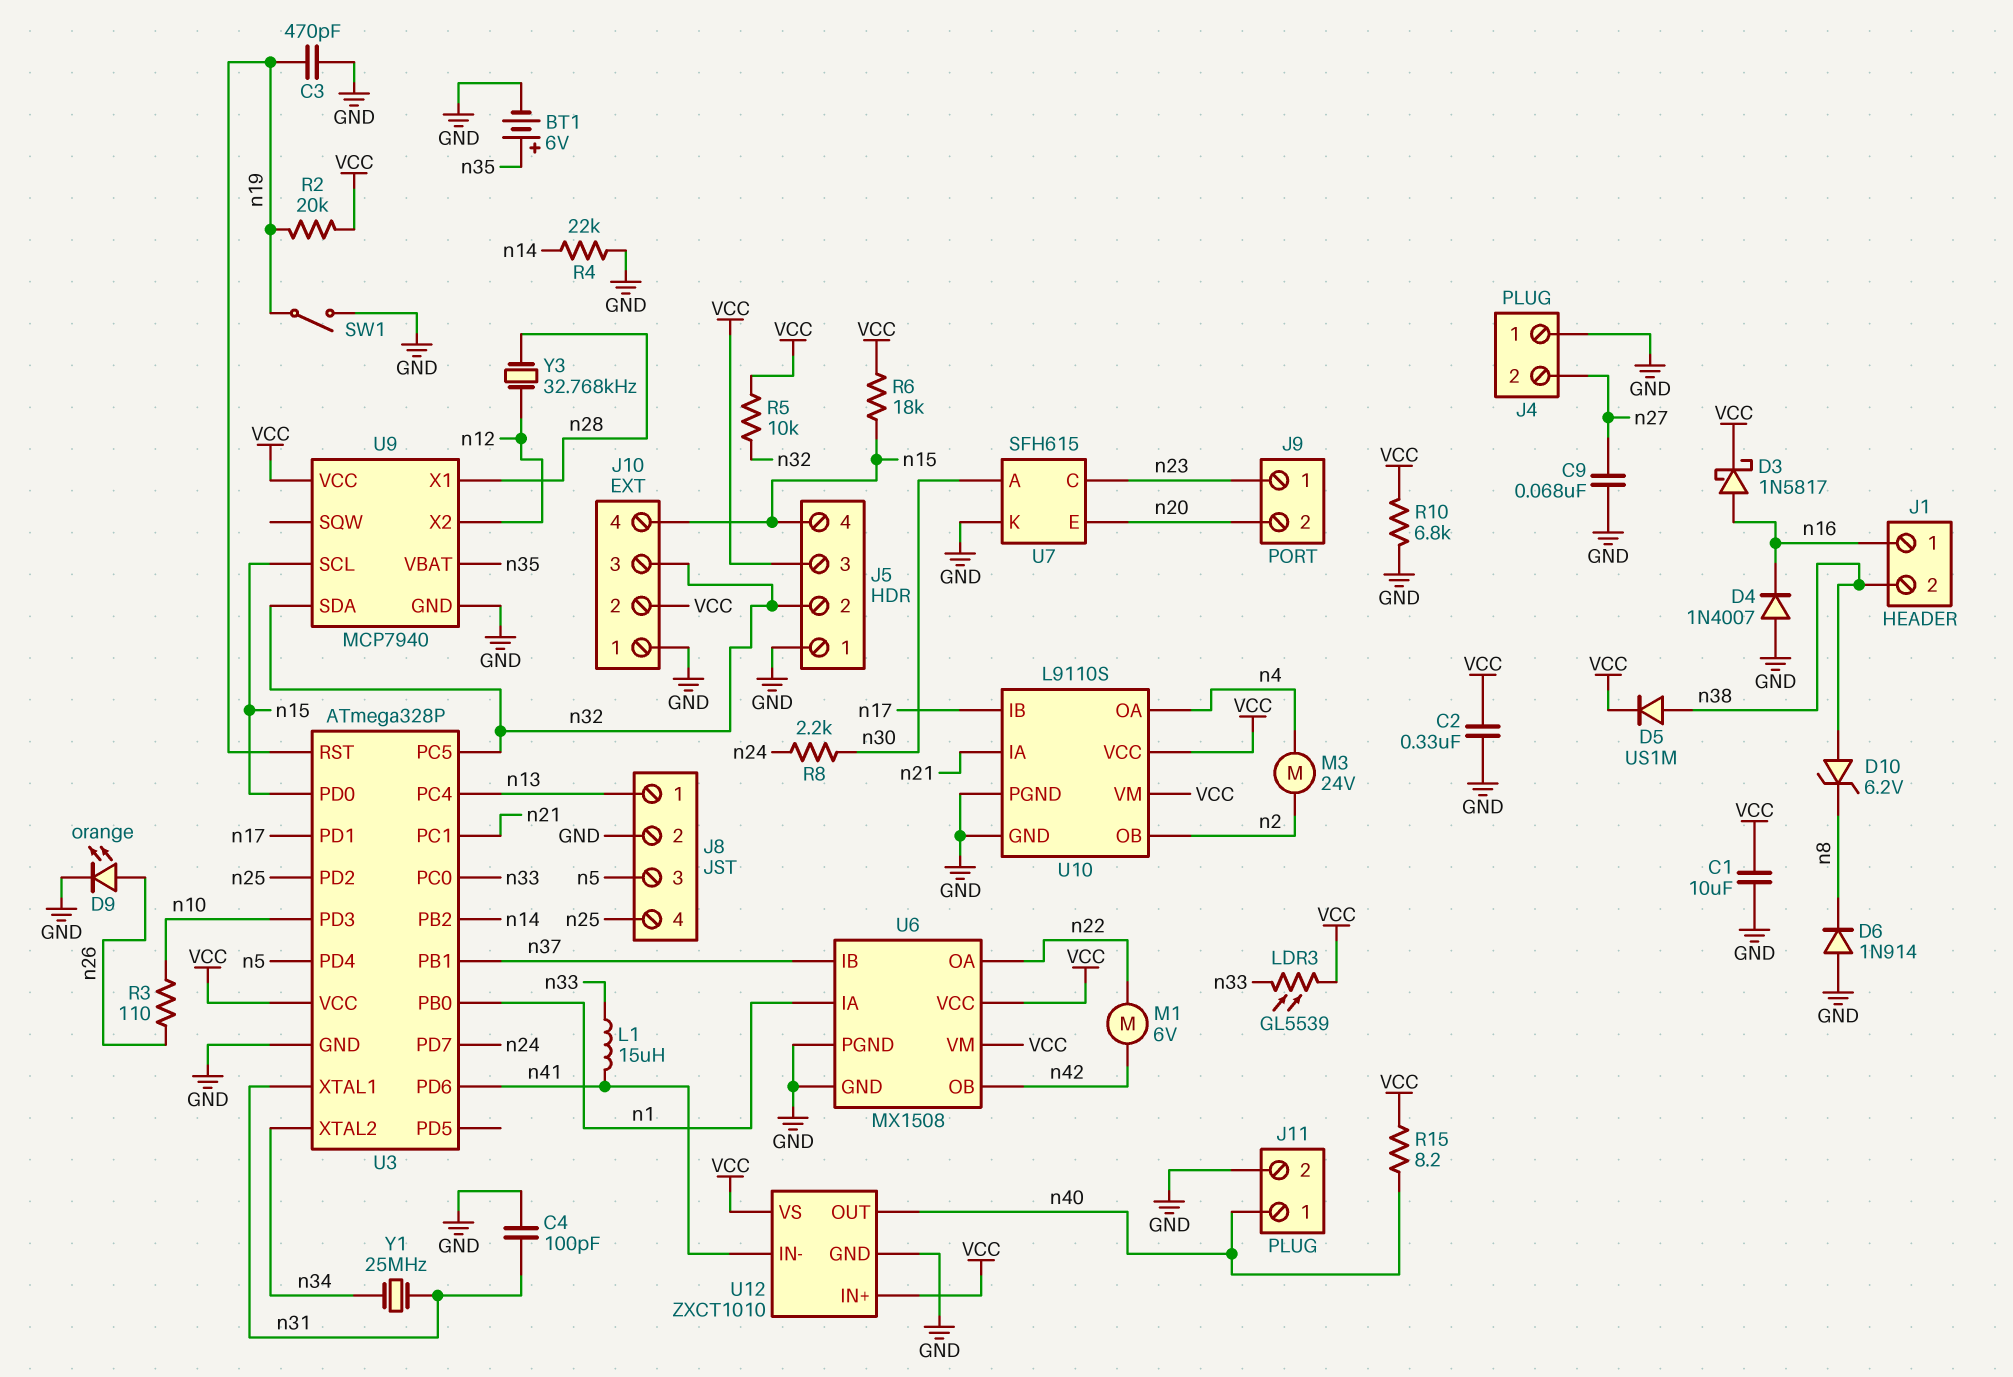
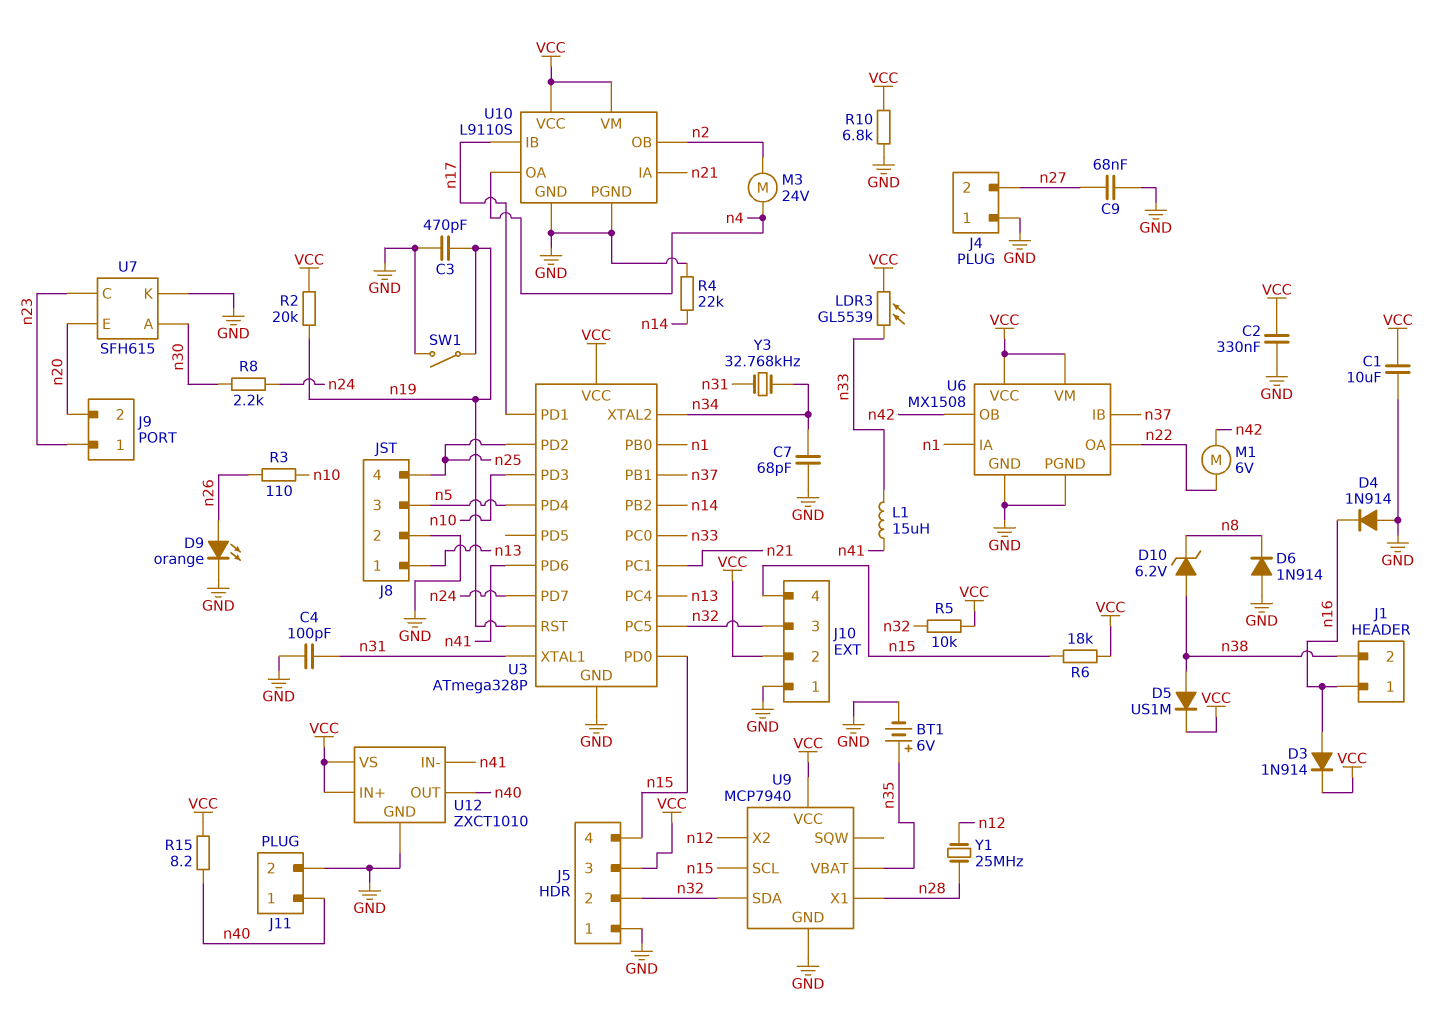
C7: none -> 68pF (GND, n34)
D3: schottky 1N5817 (A n16, K VCC) -> diode 1N914 (A n16, K VCC)
D4: diode 1N4007 (A GND, K n16) -> diode 1N914 (A GND, K n16)
Y1: 25MHz (n31, n34) -> 25MHz (n12, n28)
Y3: 32.768kHz (n12, n28) -> 32.768kHz (n31, n34)

